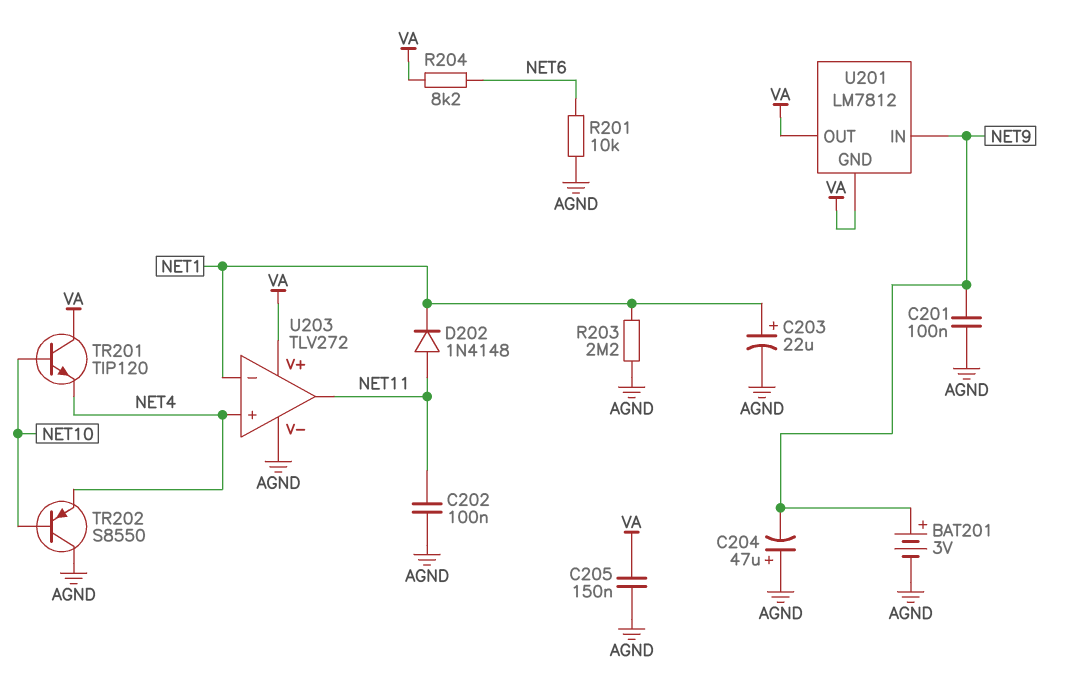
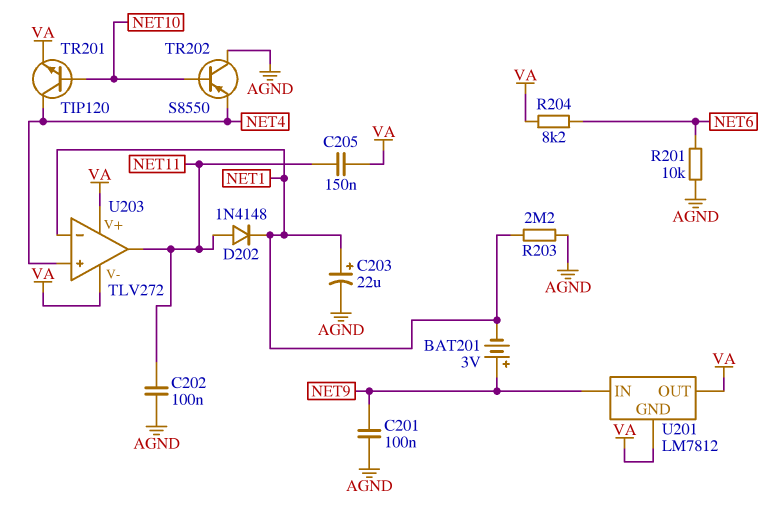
BAT201: 3V (plus NET9, minus AGND) -> 3V (plus NET9, minus NET1)
C204: 47uF (plus AGND, minus NET9) -> none
C205: 150nF (AGND, VA) -> 150nF (NET11, VA)
TR201: NPN TIP120 (B NET10, C VA, E NET4) -> NPN TIP120 (B NET10, C NET4, E VA)
U203 pin V-: AGND -> VA

